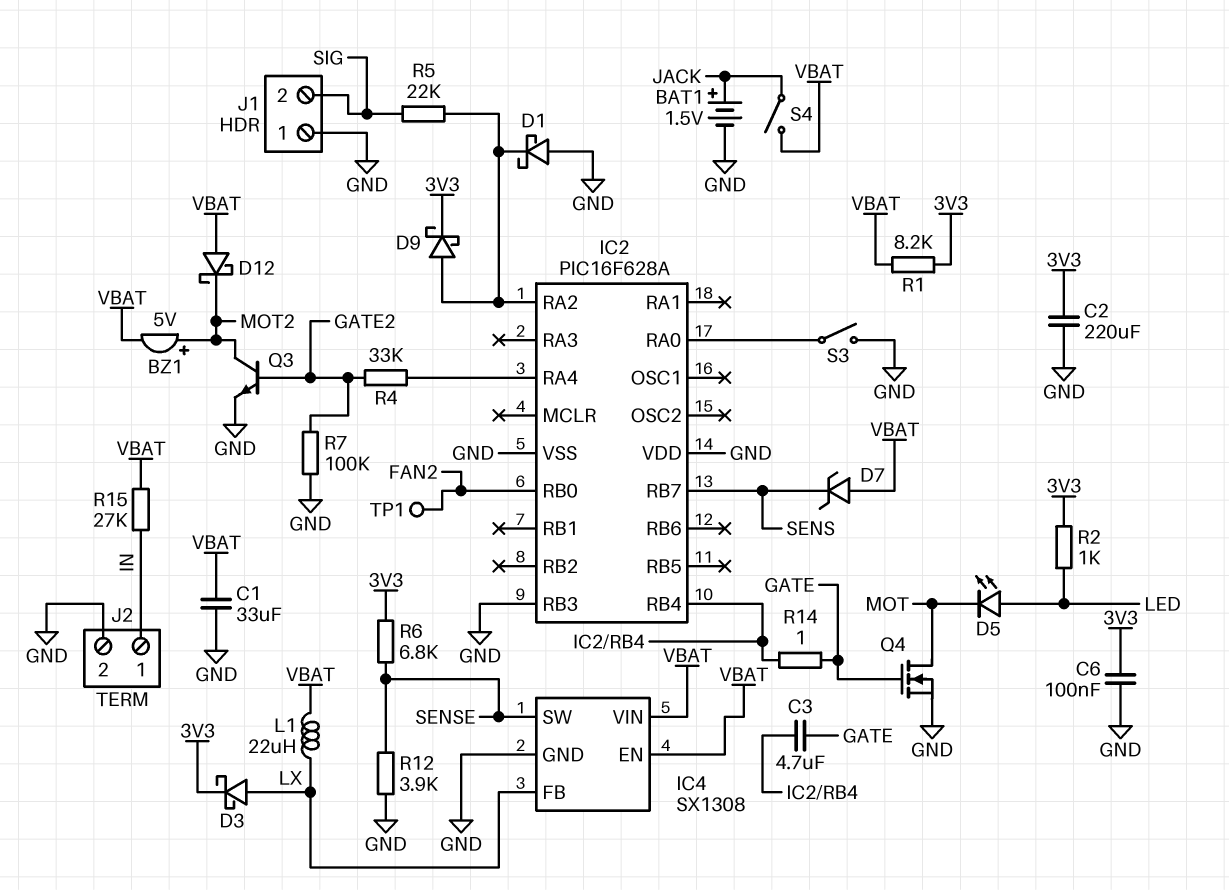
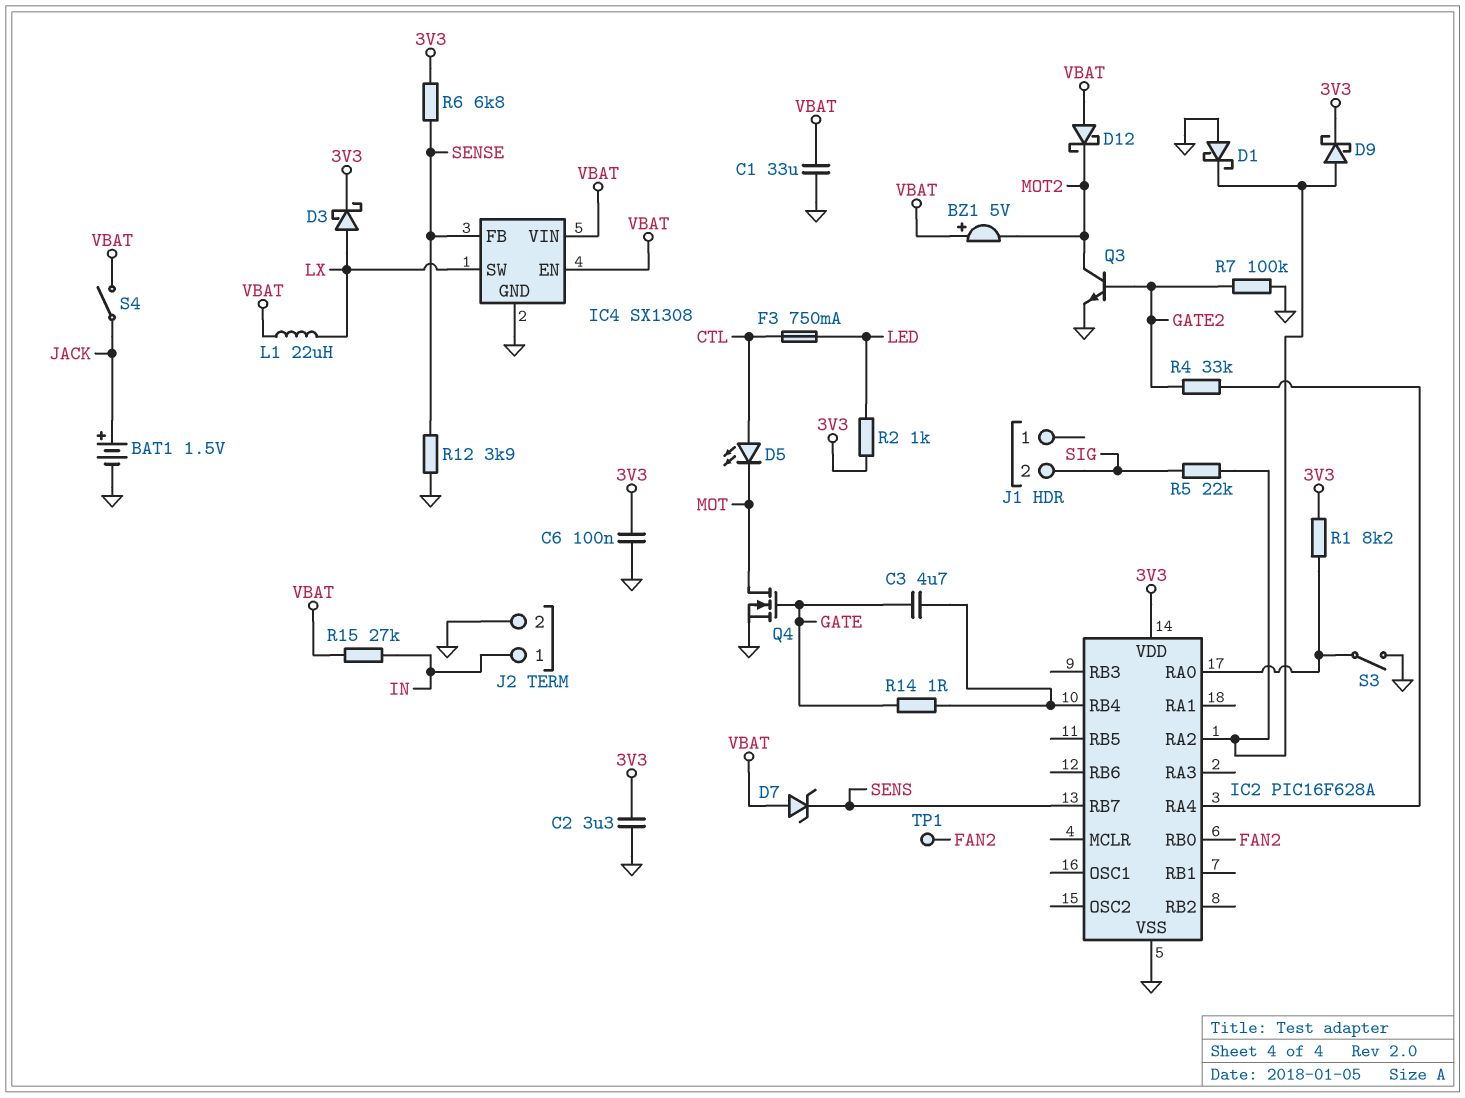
BZ1: buzzer 5V (plus MOT2, minus VBAT) -> buzzer 5V (plus VBAT, minus MOT2)
C2: 220uF (3V3, GND) -> 3.3uF (3V3, GND)
D5: LED (A LED, K MOT) -> LED (A CTL, K MOT)
F3: none -> 750mA (CTL, LED)
IC2 pin RB3: GND -> none
IC2 pin VDD: GND -> 3V3
IC4 pin FB: LX -> SENSE
IC4 pin SW: SENSE -> LX
J1 pin 1: GND -> none
R1: 8.2k (3V3, VBAT) -> 8.2k (3V3, IC2/RA0)

